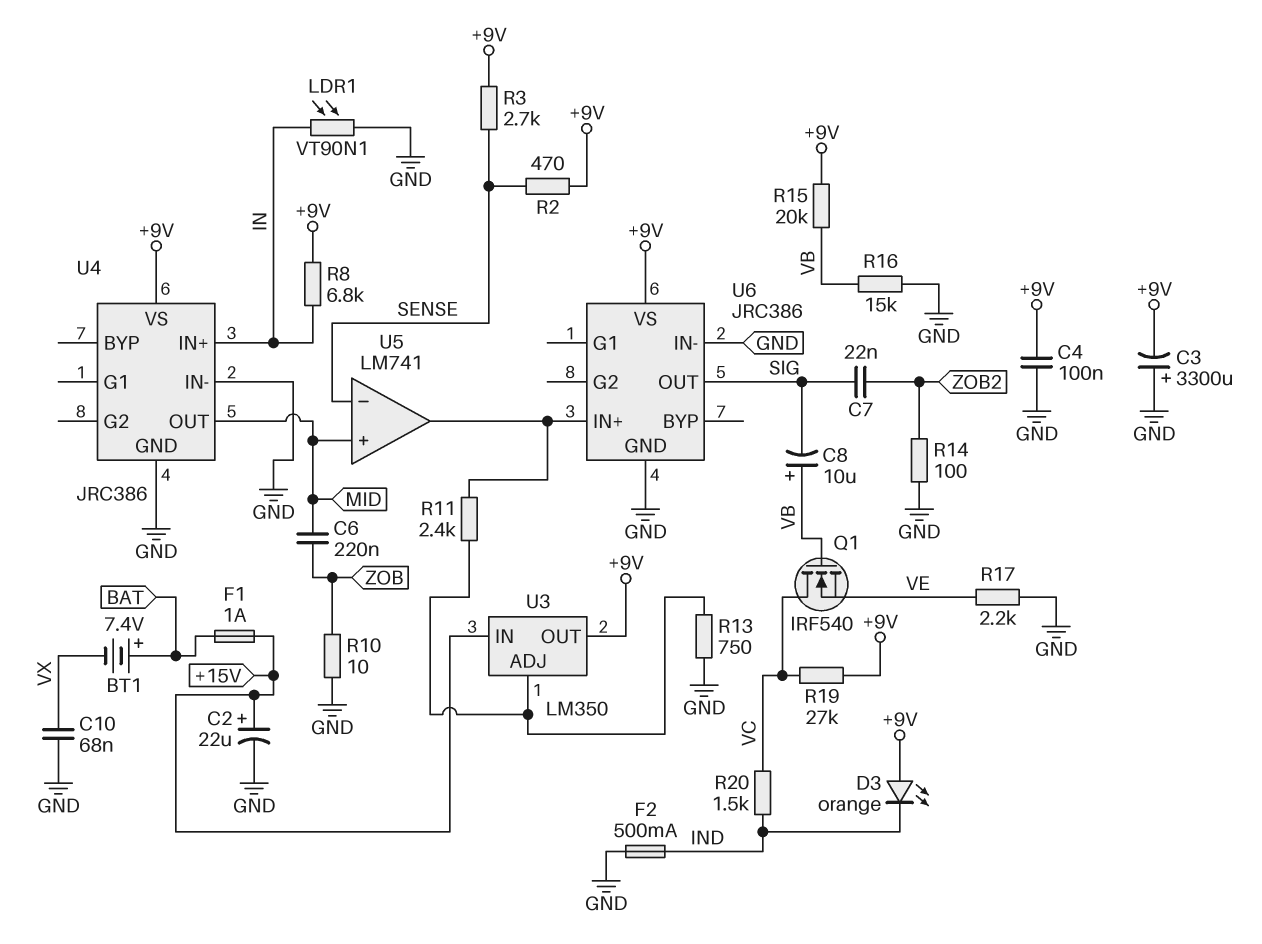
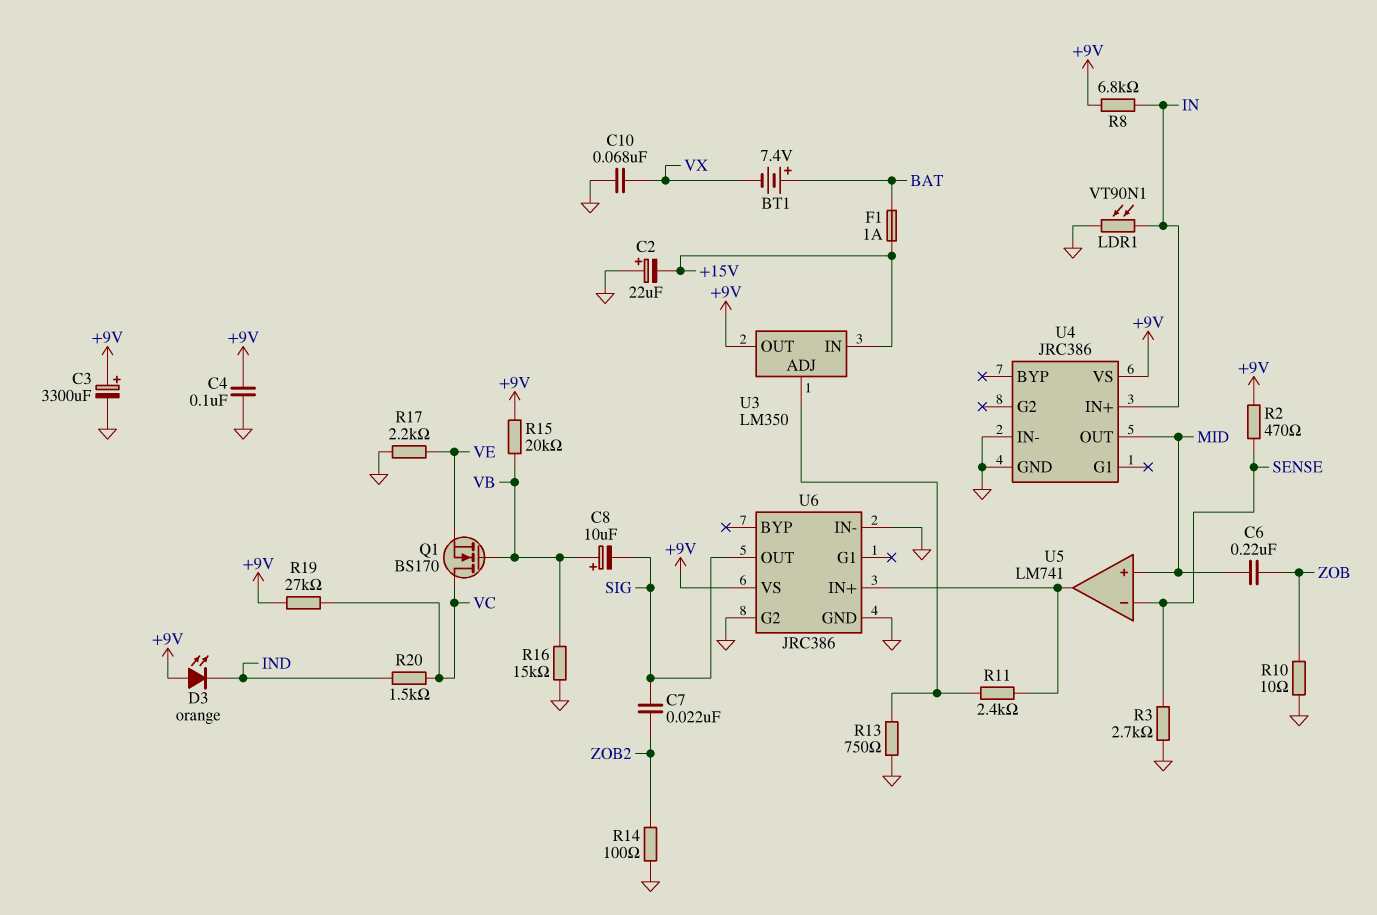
C2: 22uF (plus +15V, minus GND) -> 22uF (plus GND, minus +15V)
C3: 3300uF (plus GND, minus +9V) -> 3300uF (plus +9V, minus GND)
F2: 500mA (GND, IND) -> none
Q1: NMOS IRF540 (G VB, D VC, S VE) -> NMOS BS170 (G VB, D VC, S VE)
R3: 2.7k (+9V, SENSE) -> 2.7k (GND, SENSE)
U6 pin G2: none -> GND

